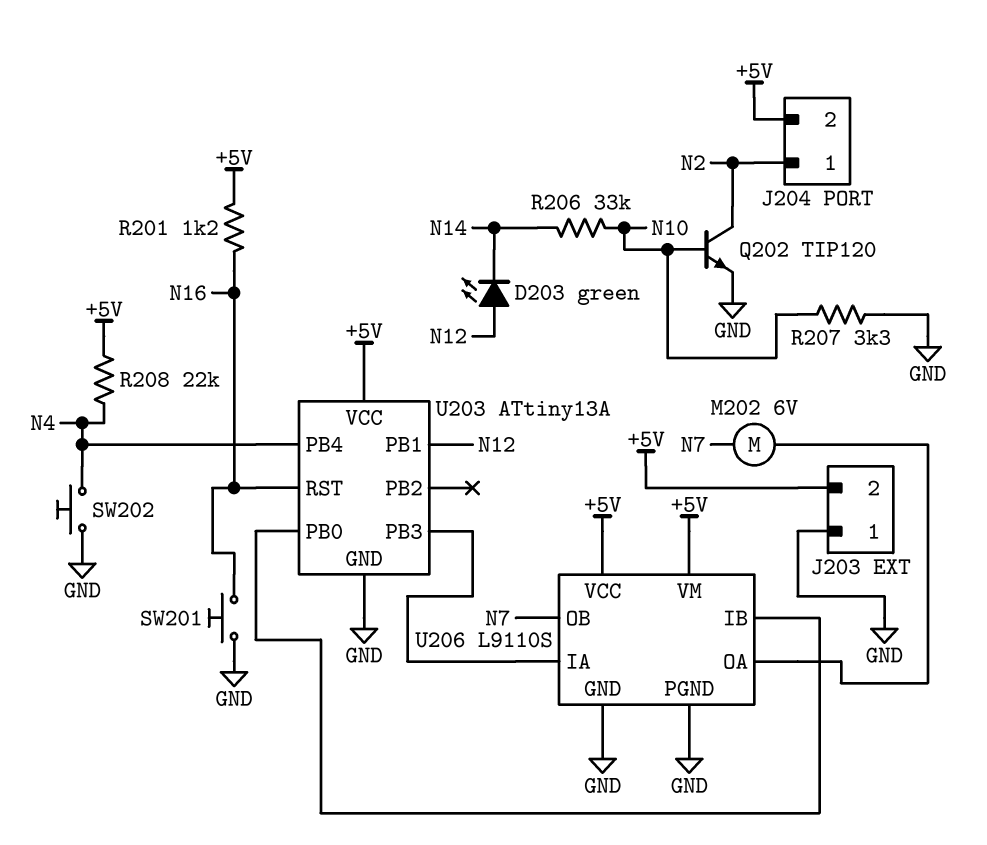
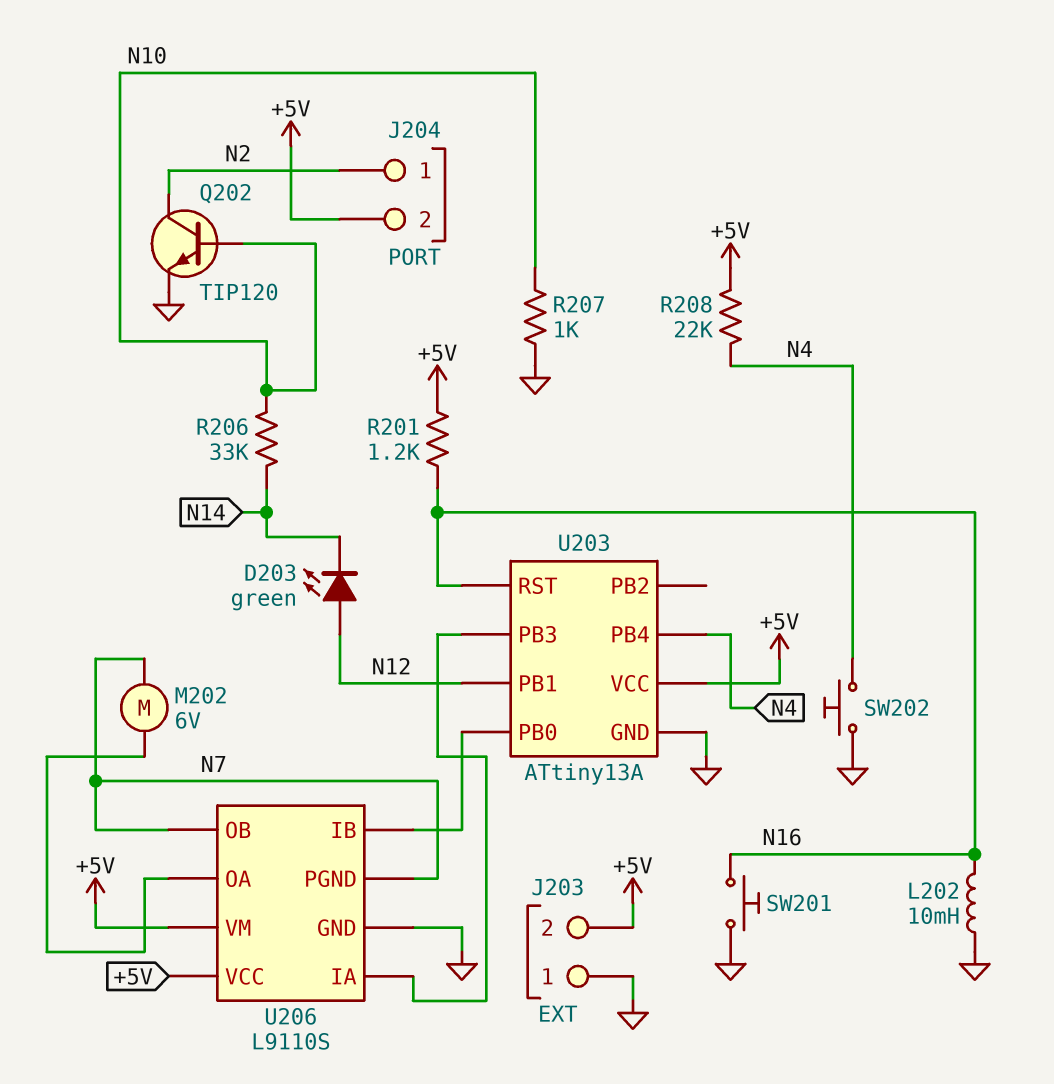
L202: none -> 10mH (GND, N16)
R207: 3.3k (GND, N10) -> 1k (GND, N10)
U206 pin PGND: GND -> N7

